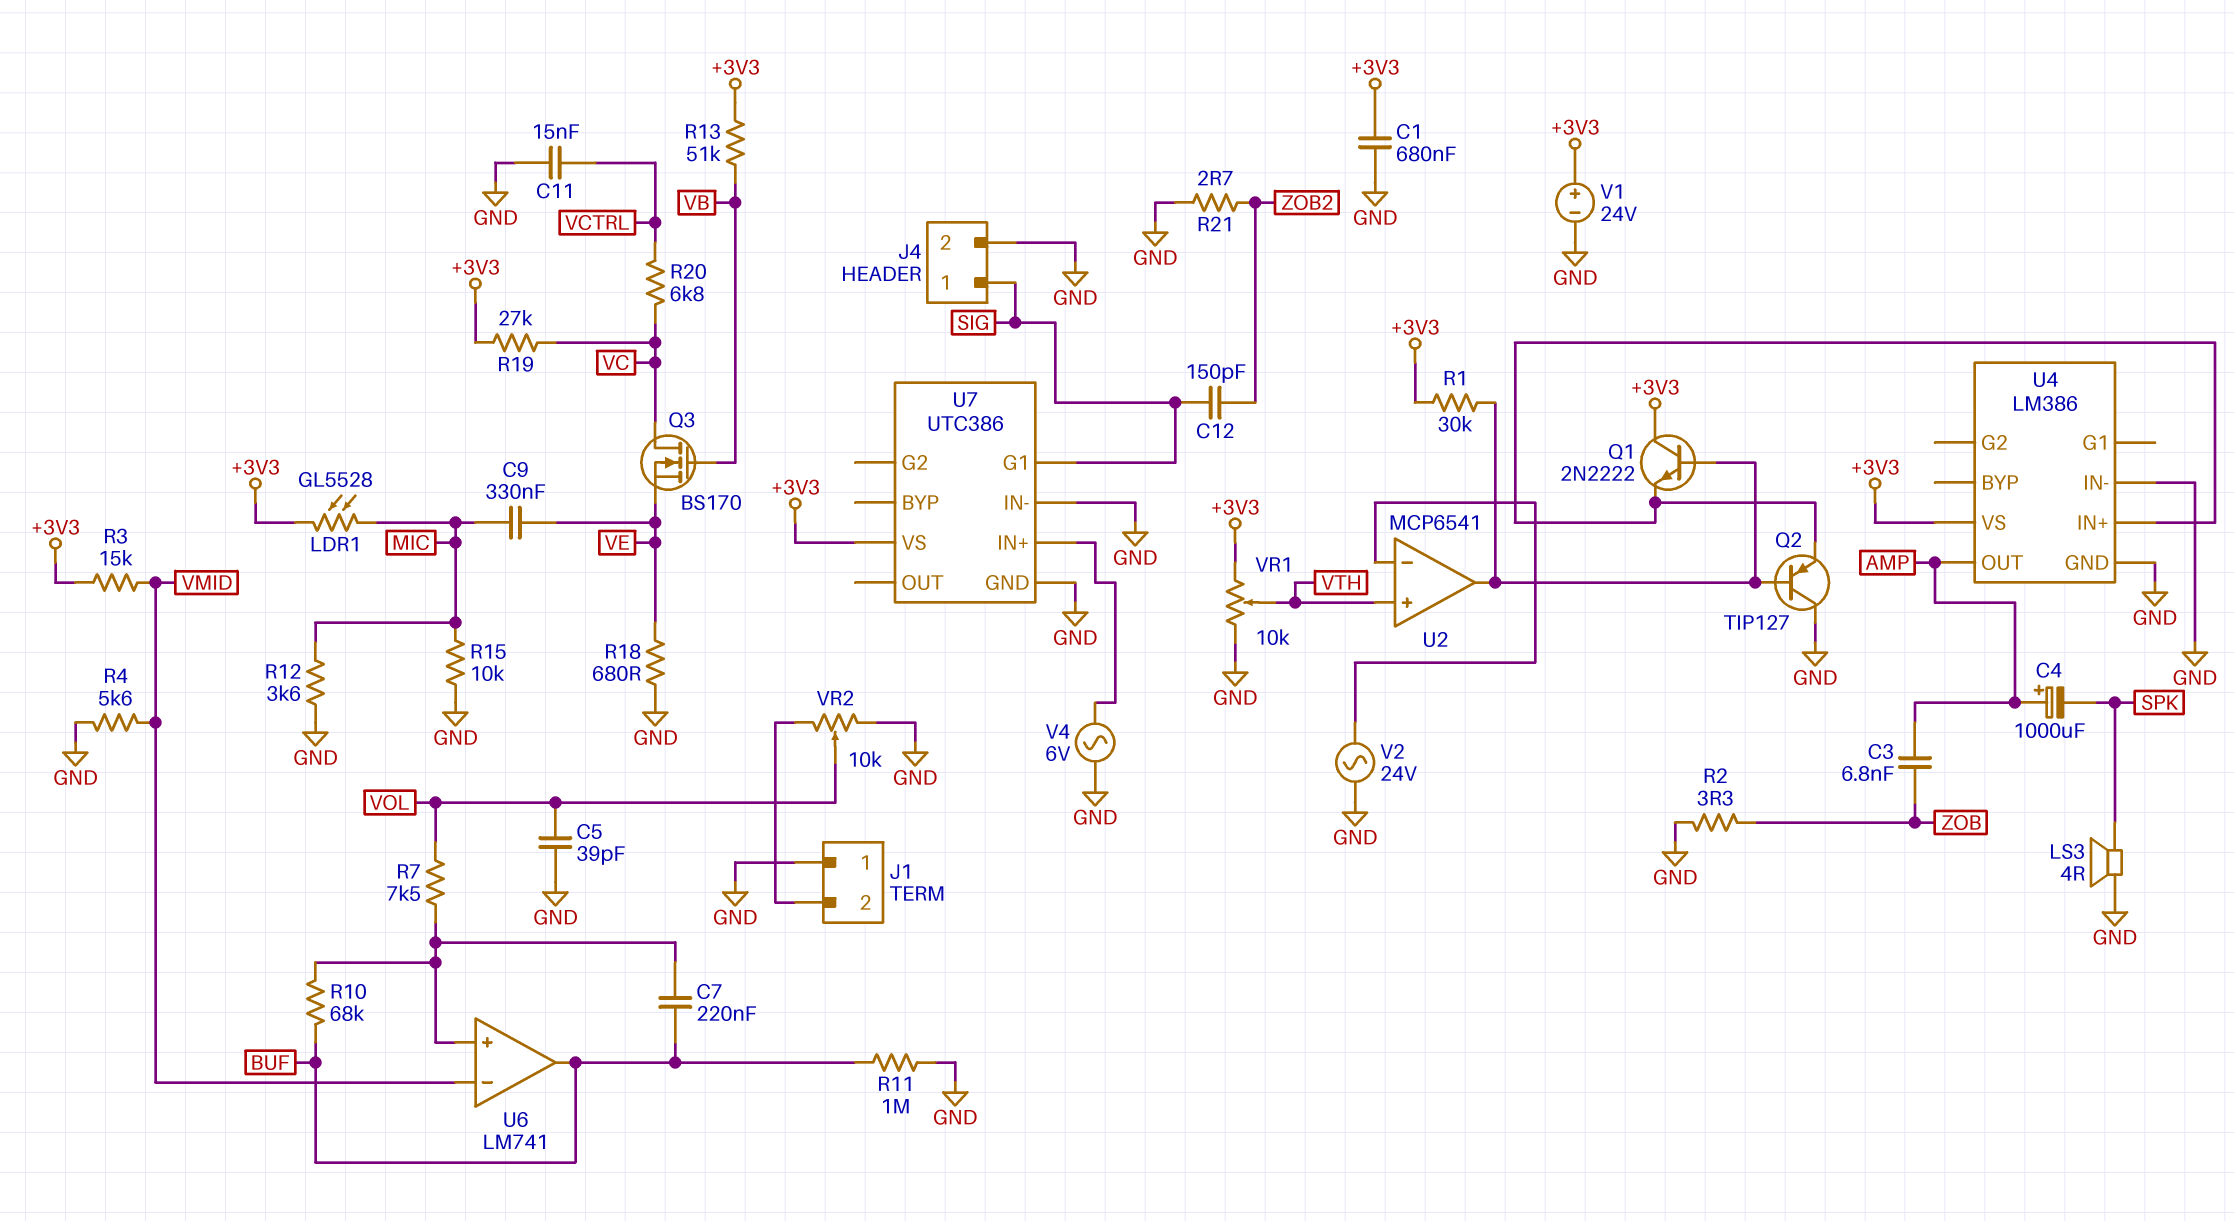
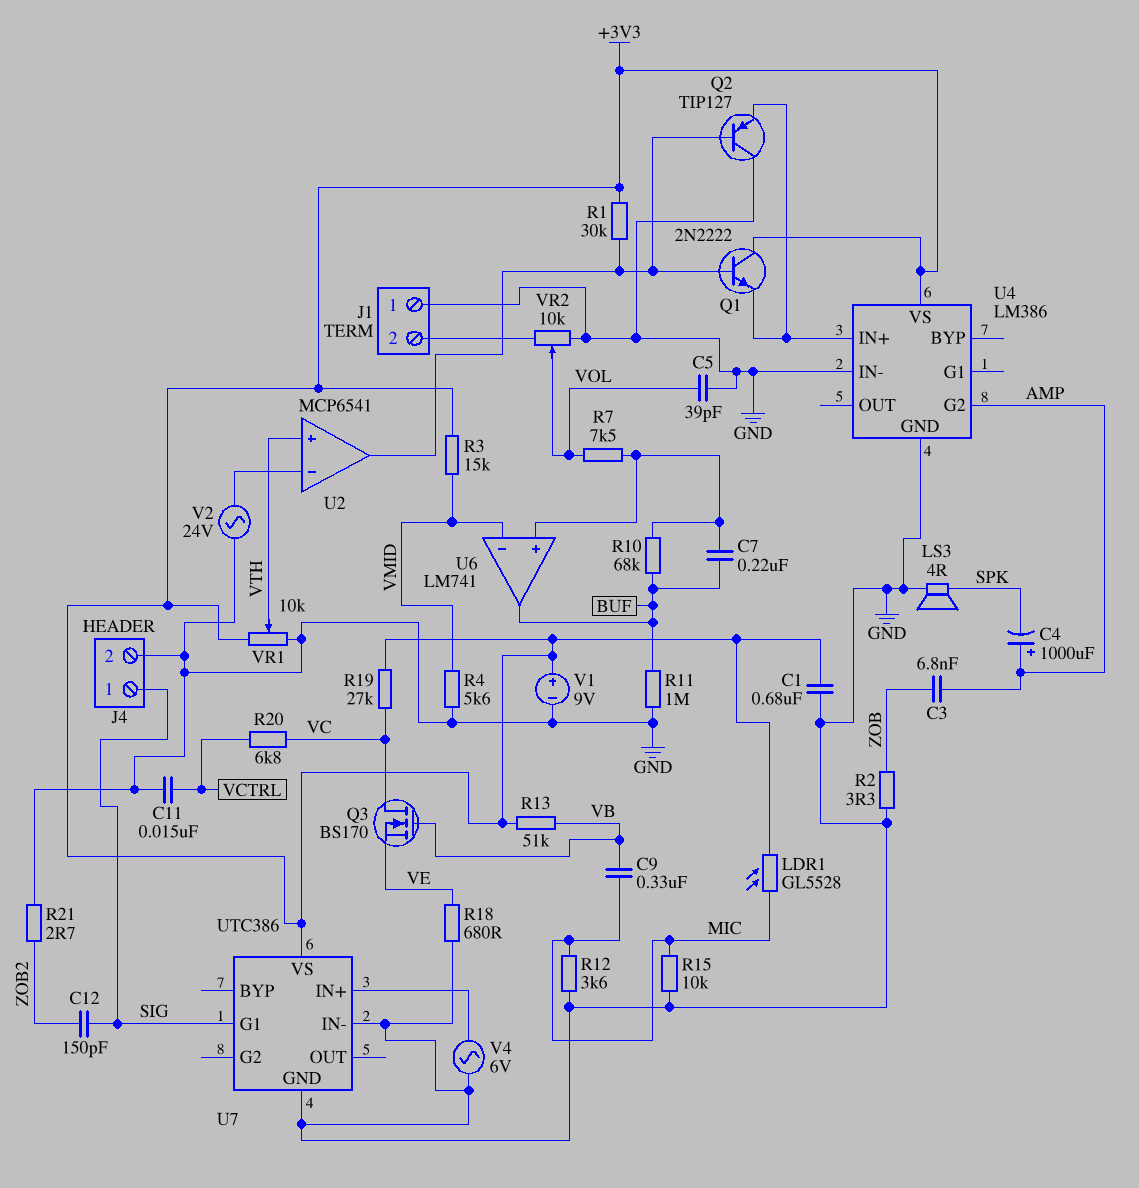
C9: 330nF (MIC, VE) -> 330nF (MIC, VB)
U4 pin G2: none -> AMP
U4 pin OUT: AMP -> none
V1: 24V (plus +3V3, minus GND) -> 9V (plus +3V3, minus GND)

